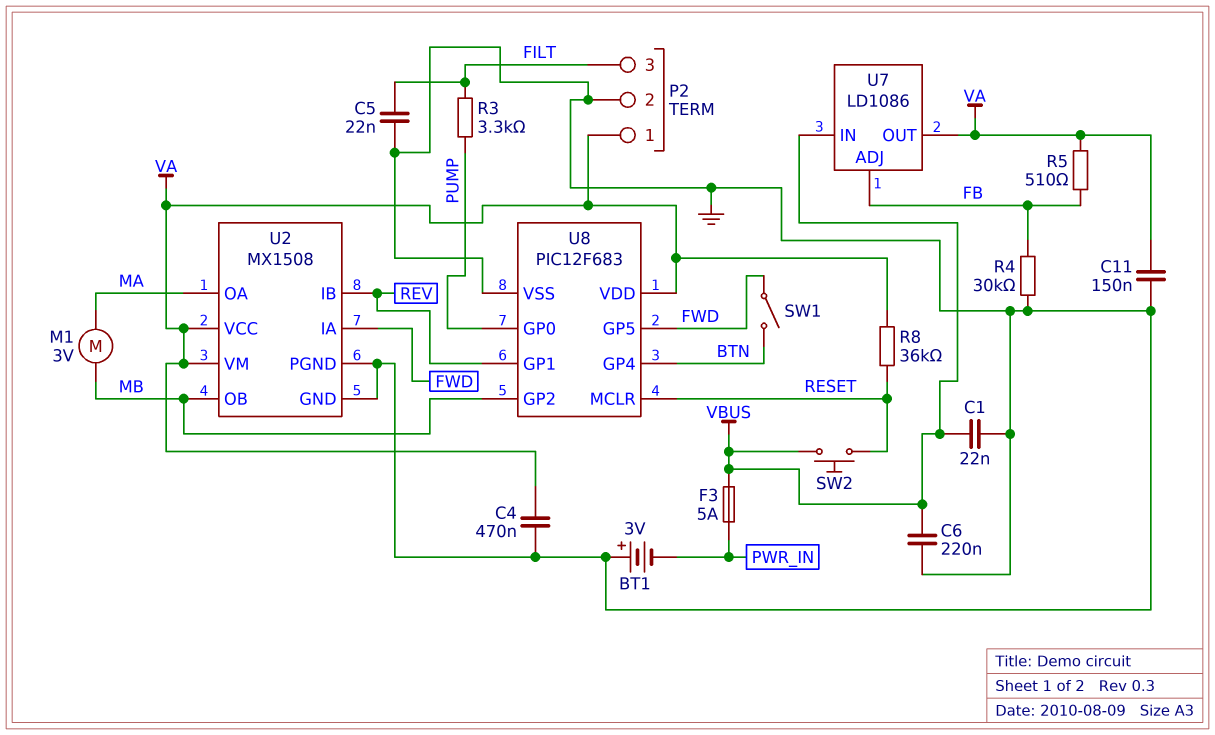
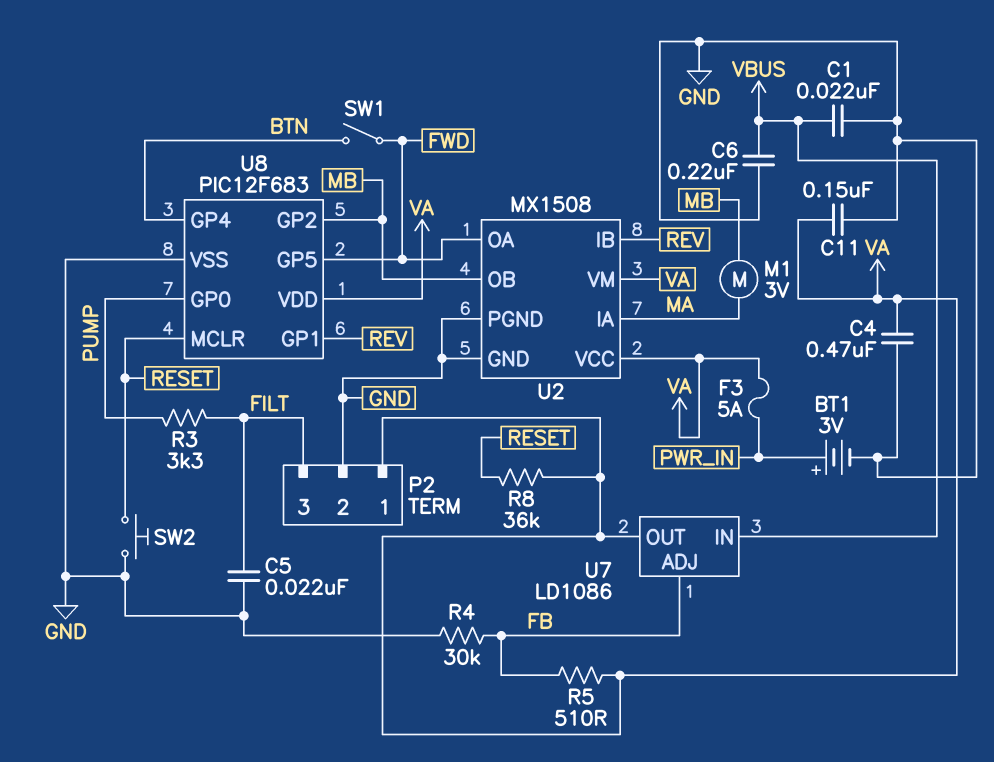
BT1: 3V (plus GND, minus PWR_IN) -> 3V (plus PWR_IN, minus GND)
F3: 5A (PWR_IN, VBUS) -> 5A (PWR_IN, VA)
SW2: button (RESET, VBUS) -> button (GND, RESET)
U2 pin IA: FWD -> MA
U2 pin OA: MA -> FWD

